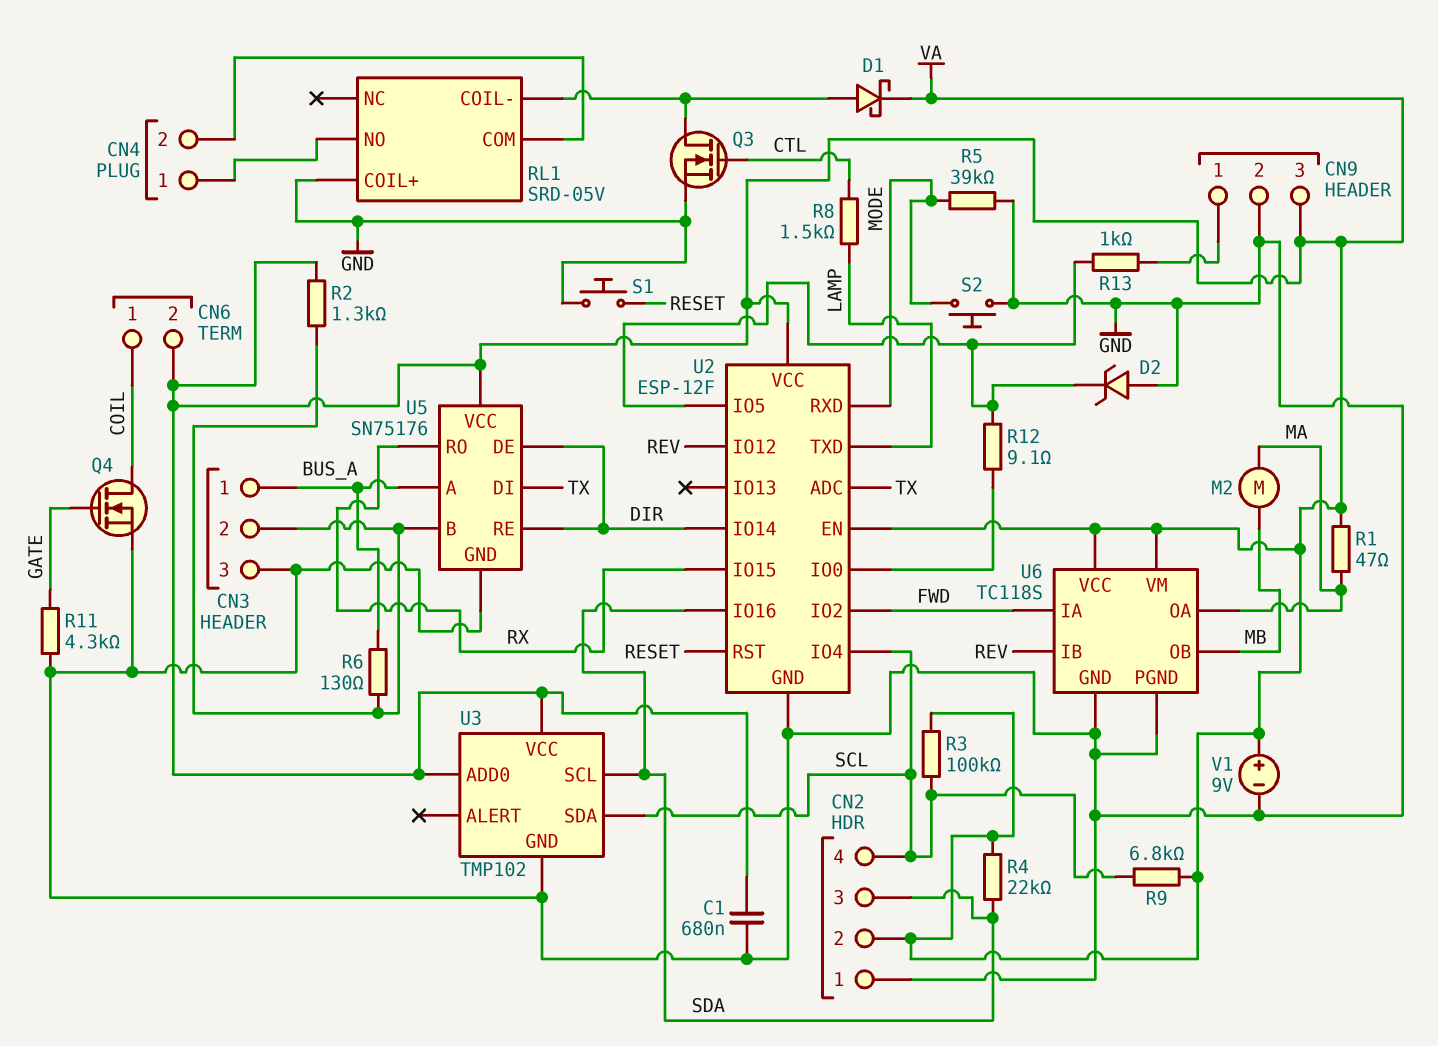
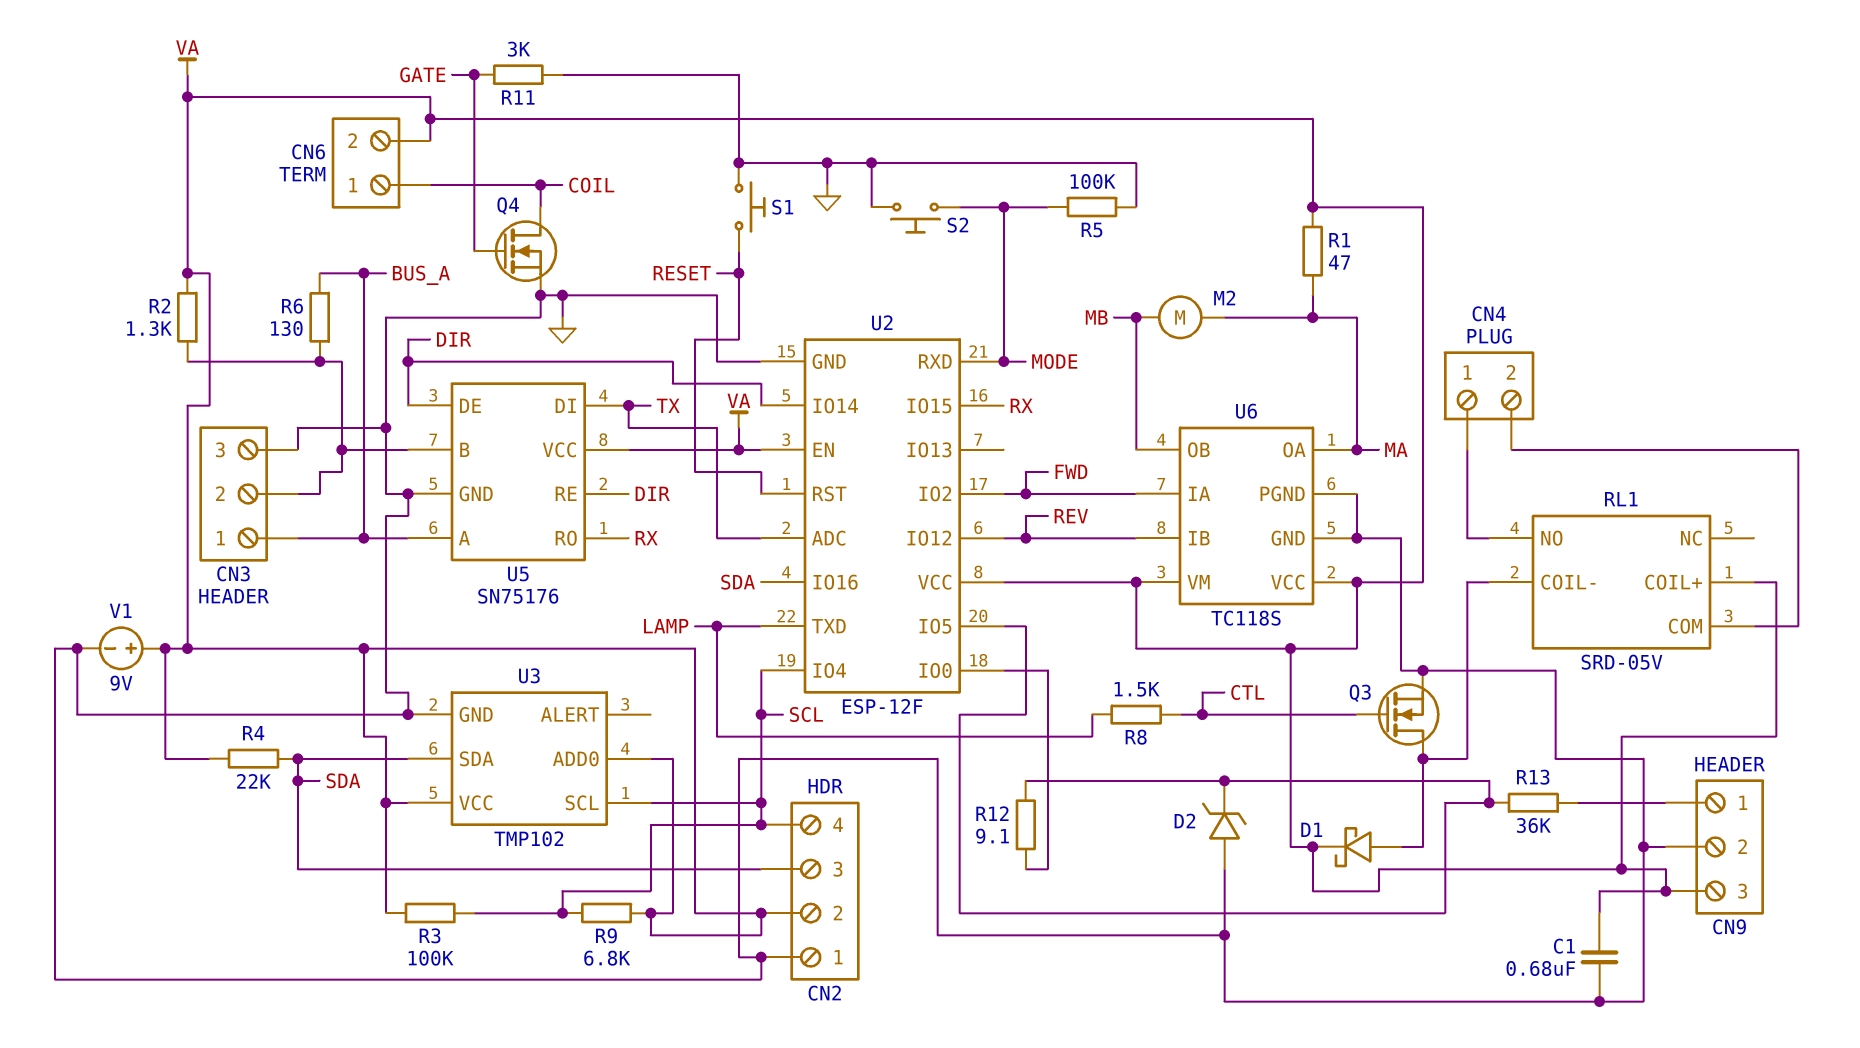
R5: 39k (GND, MODE) -> 100k (GND, MODE)
R11: 4.3k (GATE, GND) -> 3k (GATE, GND)
R13: 1k (CN9/1, U2/IO5) -> 36k (CN9/1, U2/IO5)
RL1 pin COIL+: GND -> VA
U3 pin SCL: SDA -> SCL
U3 pin SDA: SCL -> SDA

